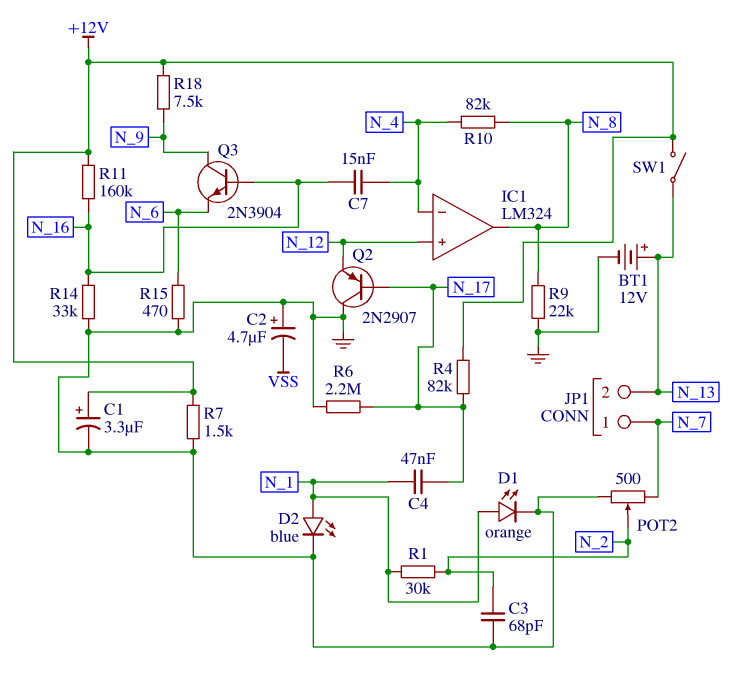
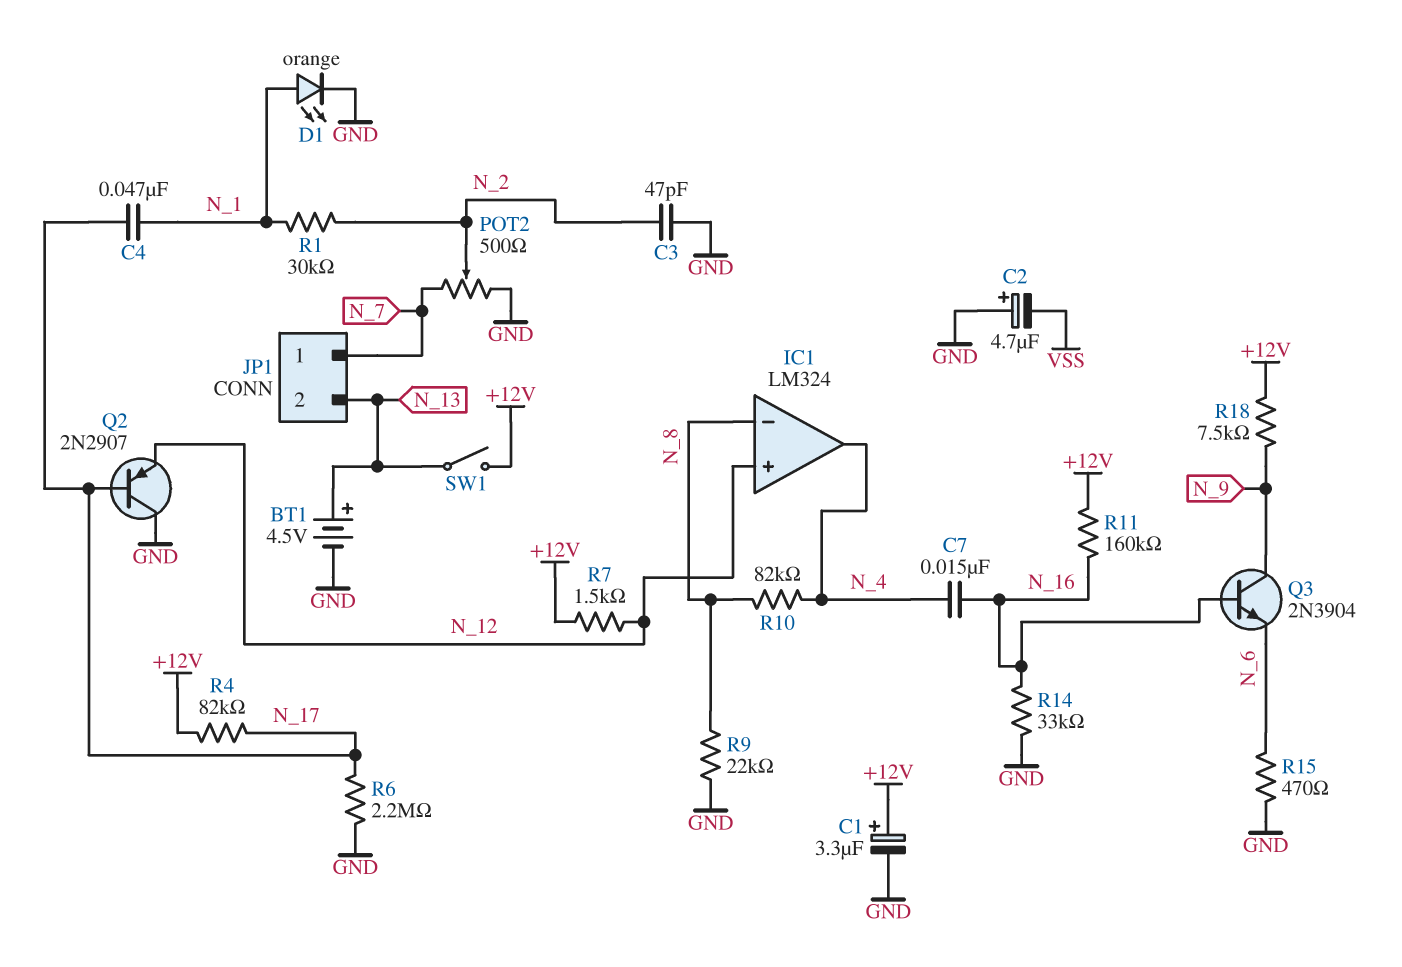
BT1: 12V (plus N_13, minus GND) -> 4.5V (plus N_13, minus GND)
C3: 68pF (GND, N_2) -> 47pF (GND, N_2)
D2: LED blue (A N_1, K GND) -> none
IC1 pin in-: N_4 -> N_8
IC1 pin out: N_8 -> N_4
R7: 1.5k (+12V, GND) -> 1.5k (+12V, N_12)

